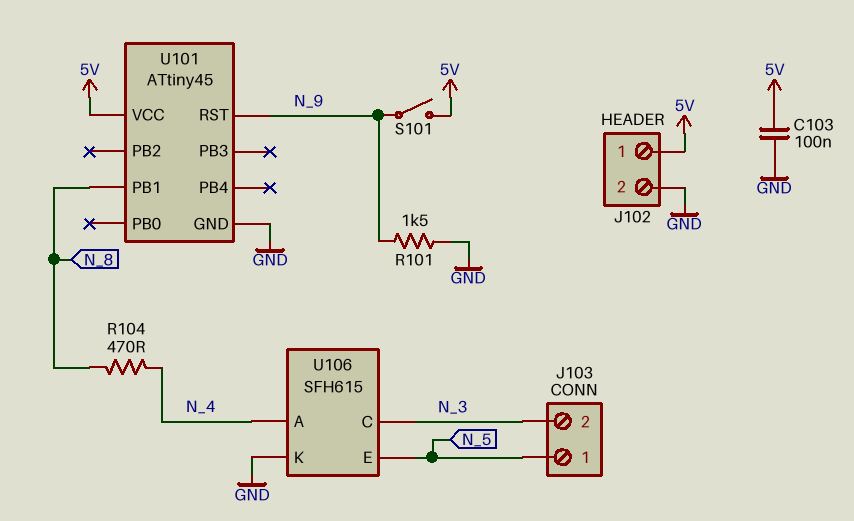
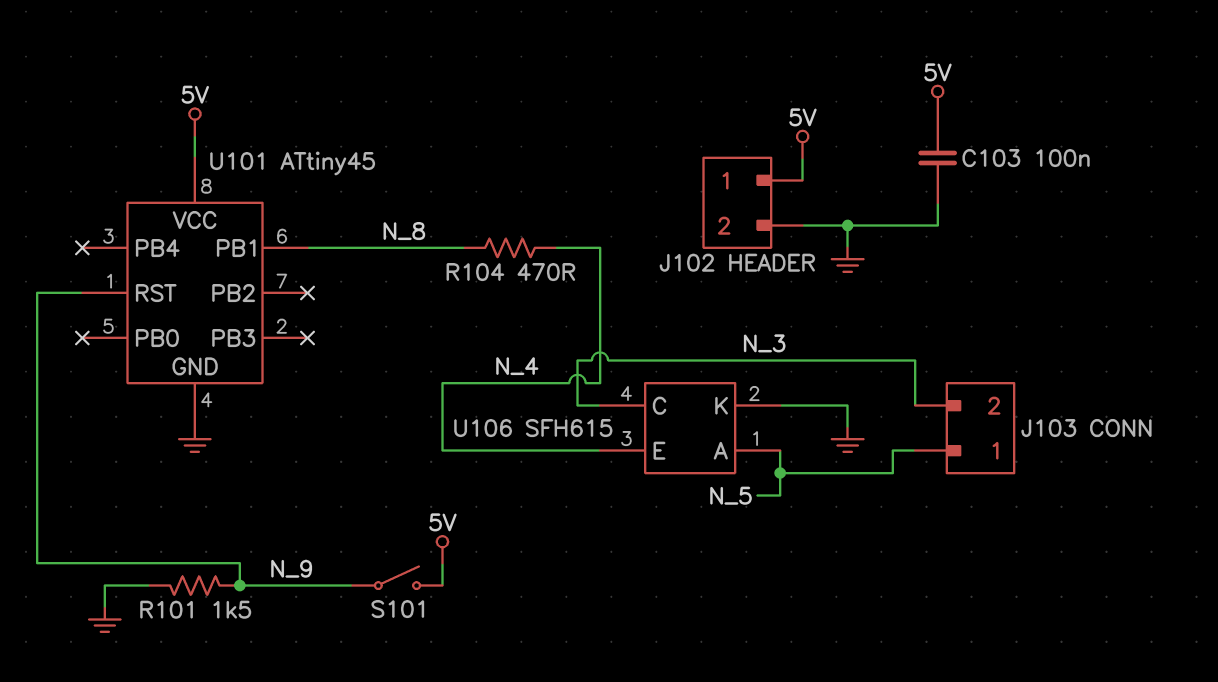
U106 pin A: N_4 -> N_5
U106 pin E: N_5 -> N_4

